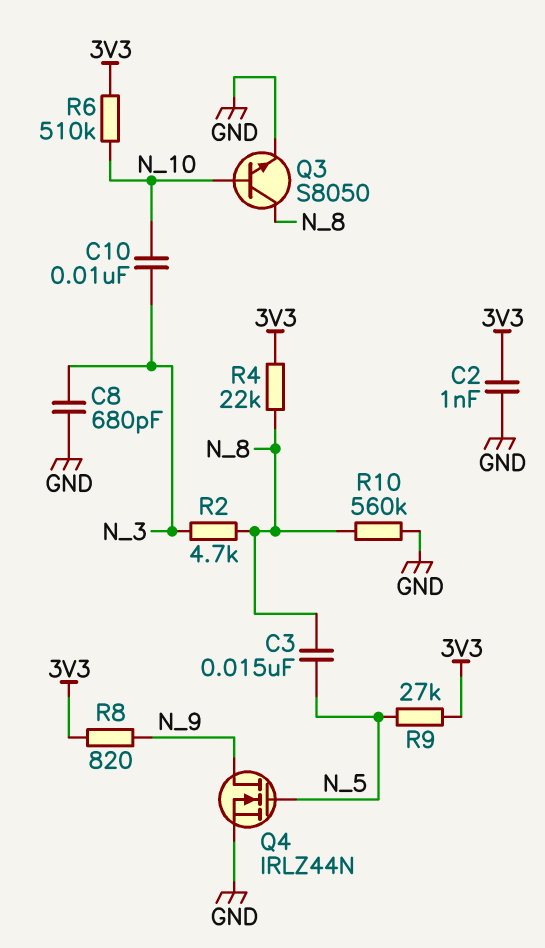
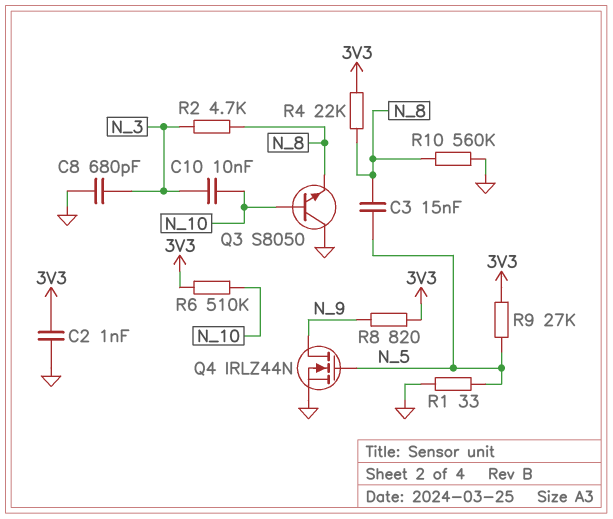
Q3: NPN S8050 (B N_10, C N_8, E GND) -> NPN S8050 (B N_10, C GND, E N_8)
R1: none -> 33 (GND, N_5)

